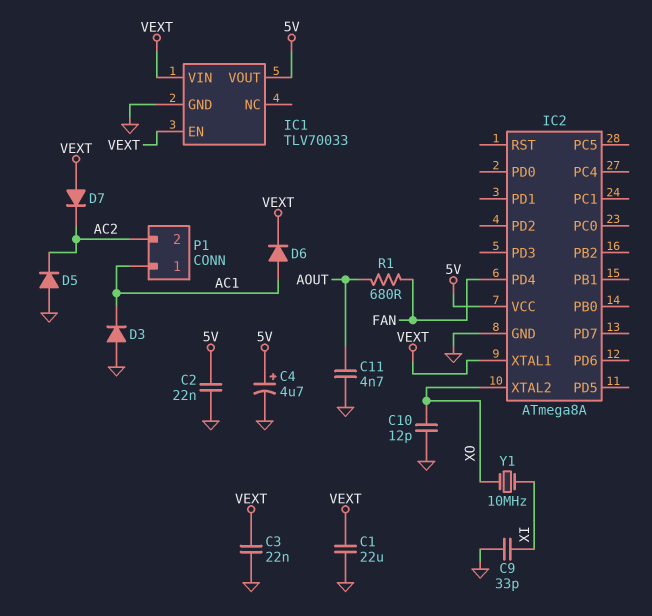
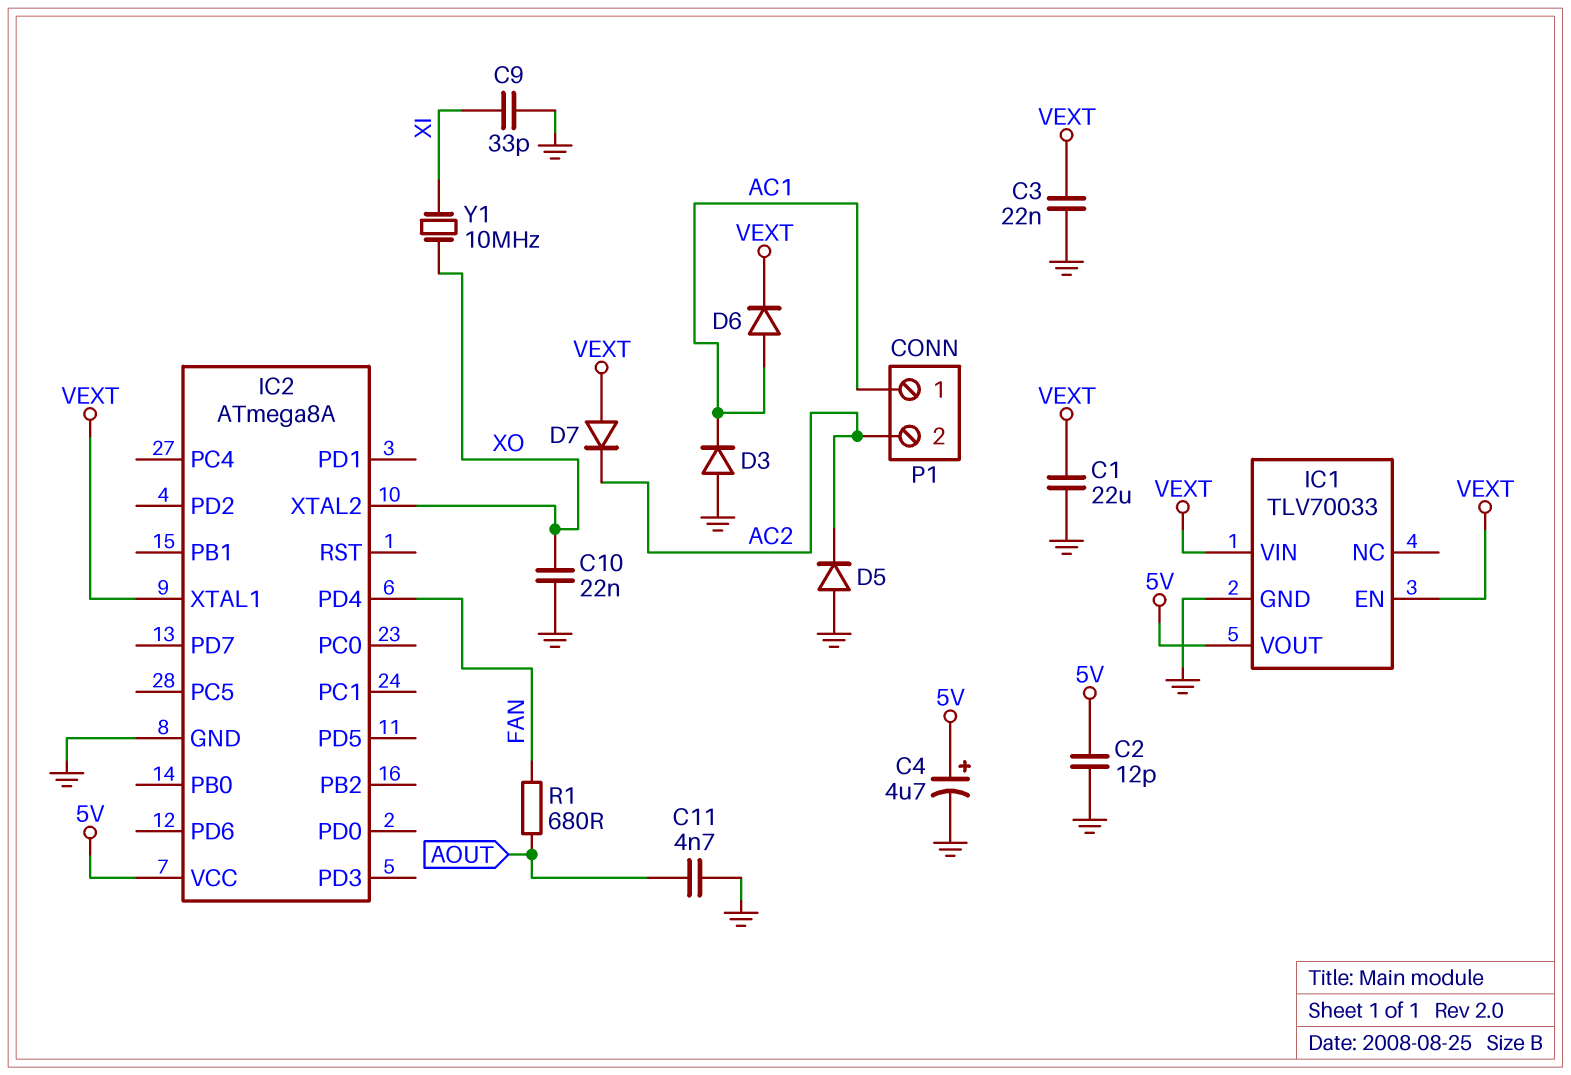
C2: 22nF (5V, GND) -> 12pF (5V, GND)
C10: 12pF (GND, XO) -> 22nF (GND, XO)

